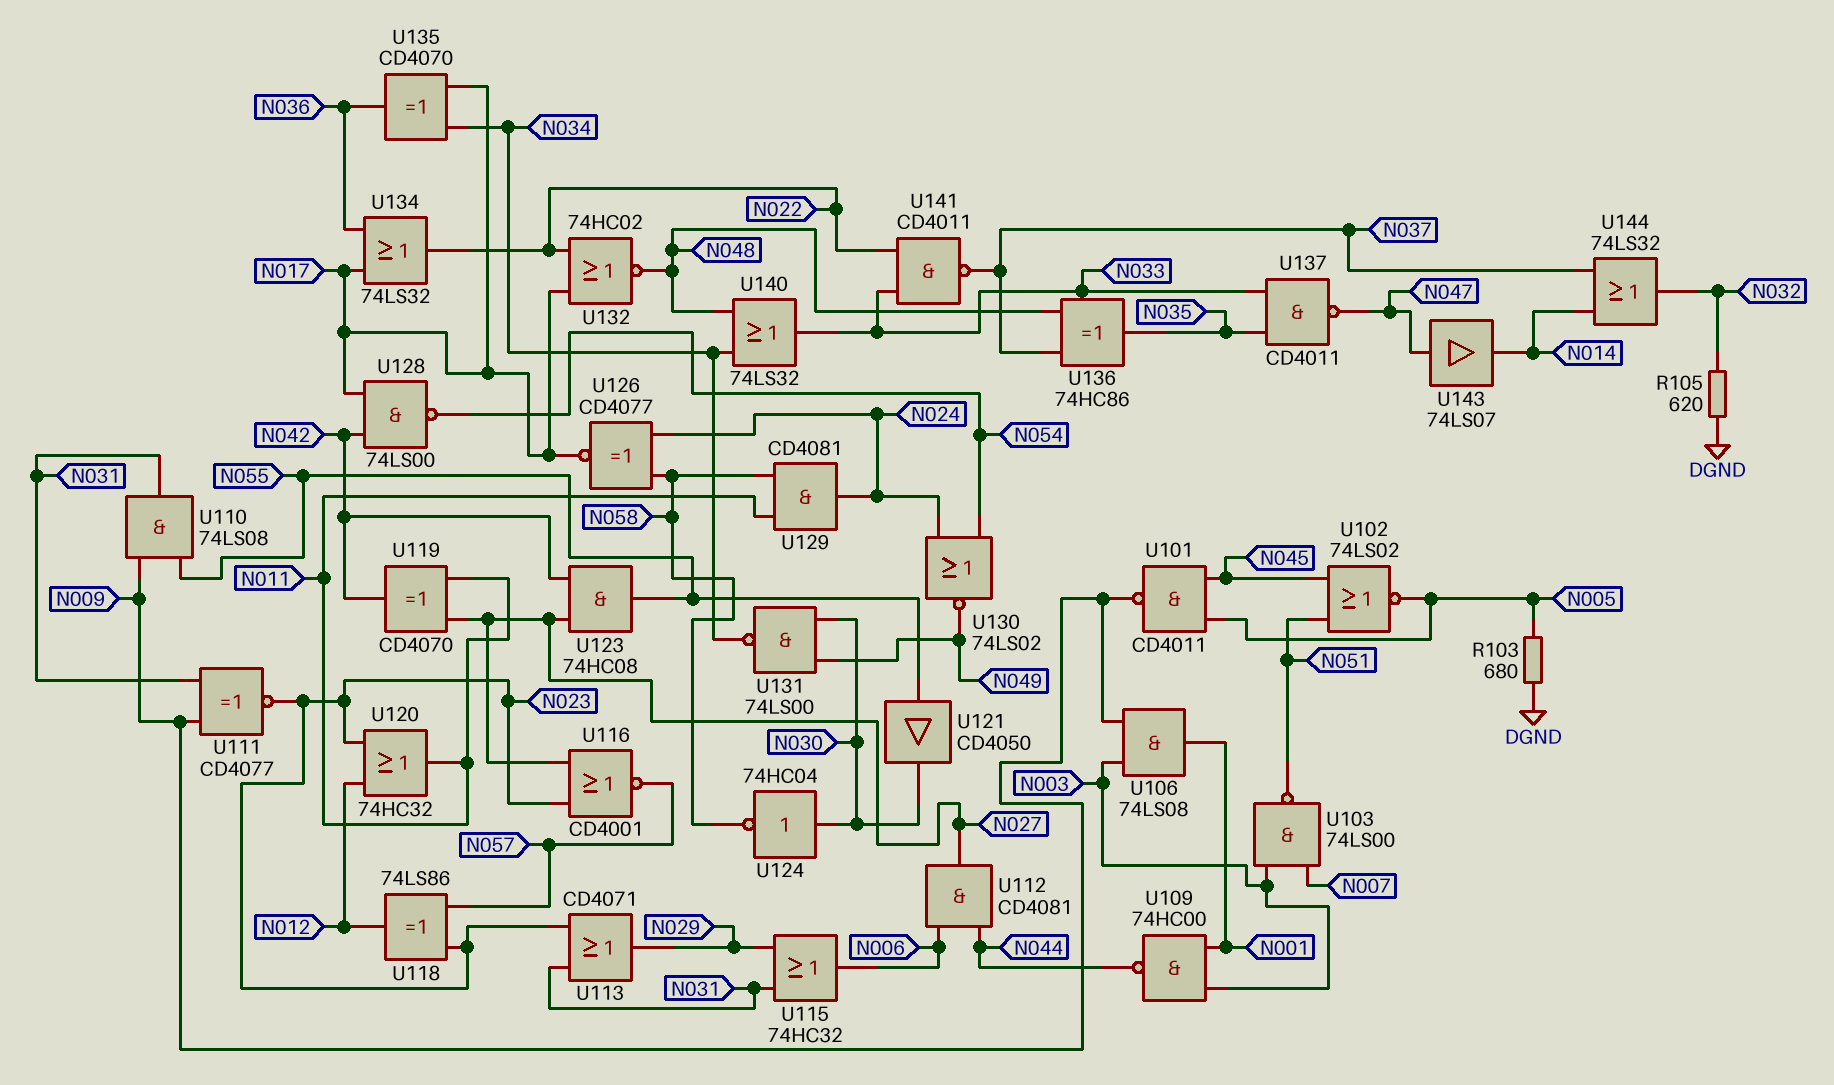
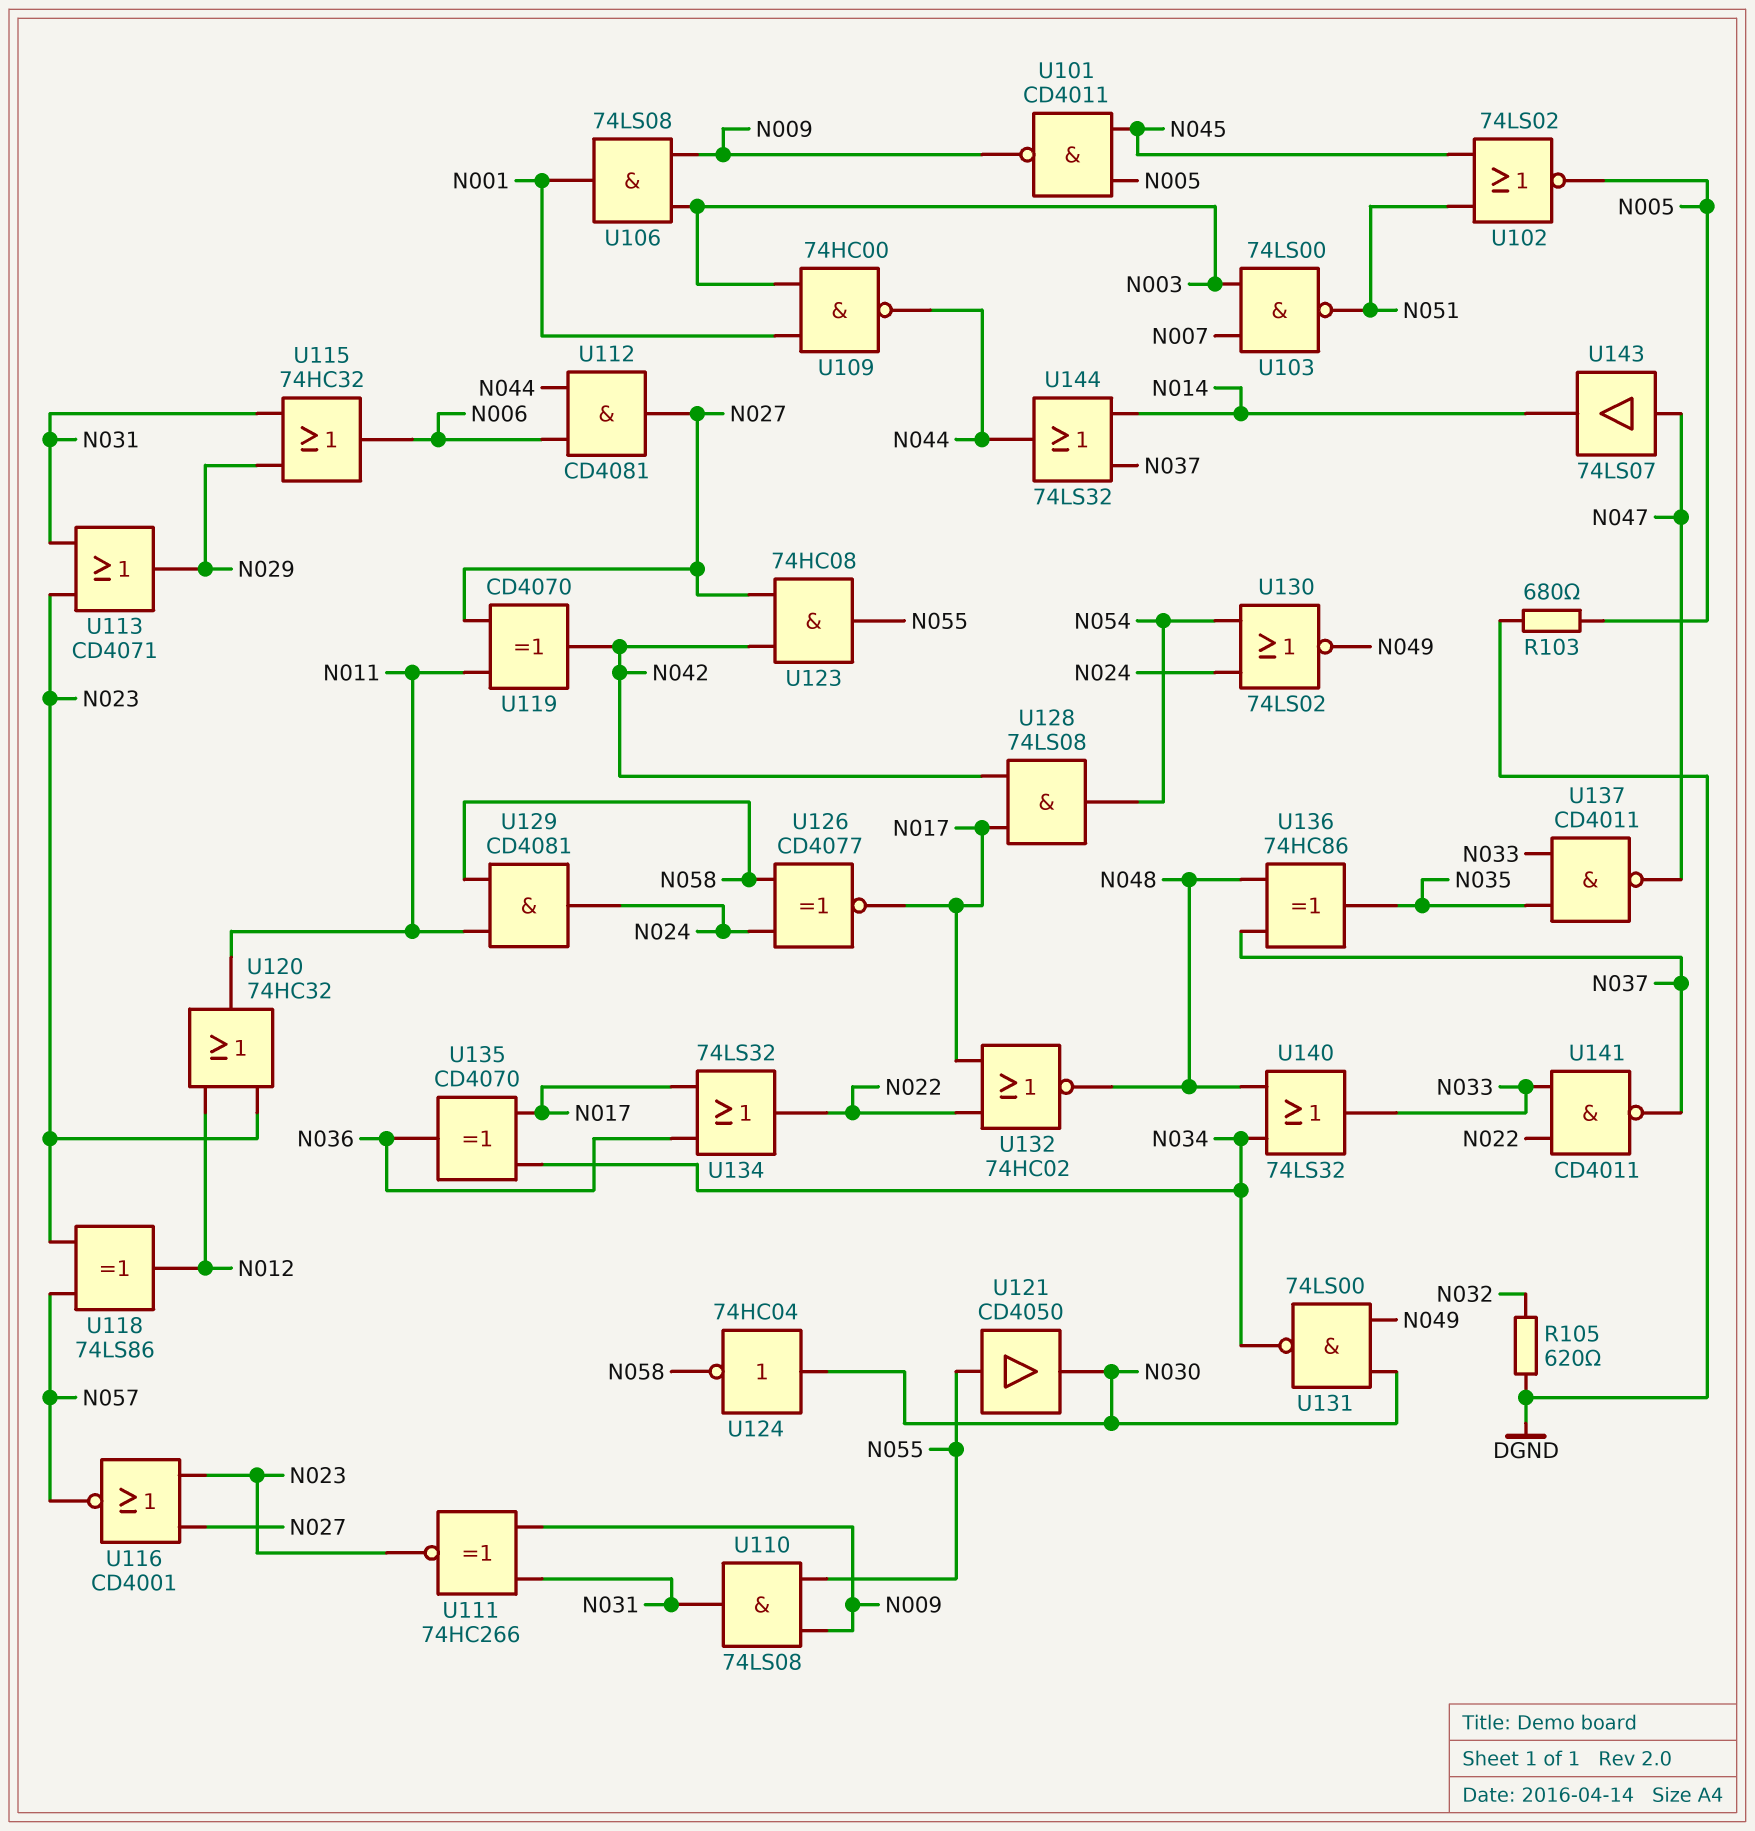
U111: XNOR CD4077 (in N009, in N031, out N023) -> XNOR 74HC266 (in N009, in N031, out N023)
U128: NAND 74LS00 (in N017, in N042, out N054) -> AND 74LS08 (in N017, in N042, out N054)
U144: OR 74LS32 (in N014, in N037, out N032) -> OR 74LS32 (in N014, in N037, out N044)

